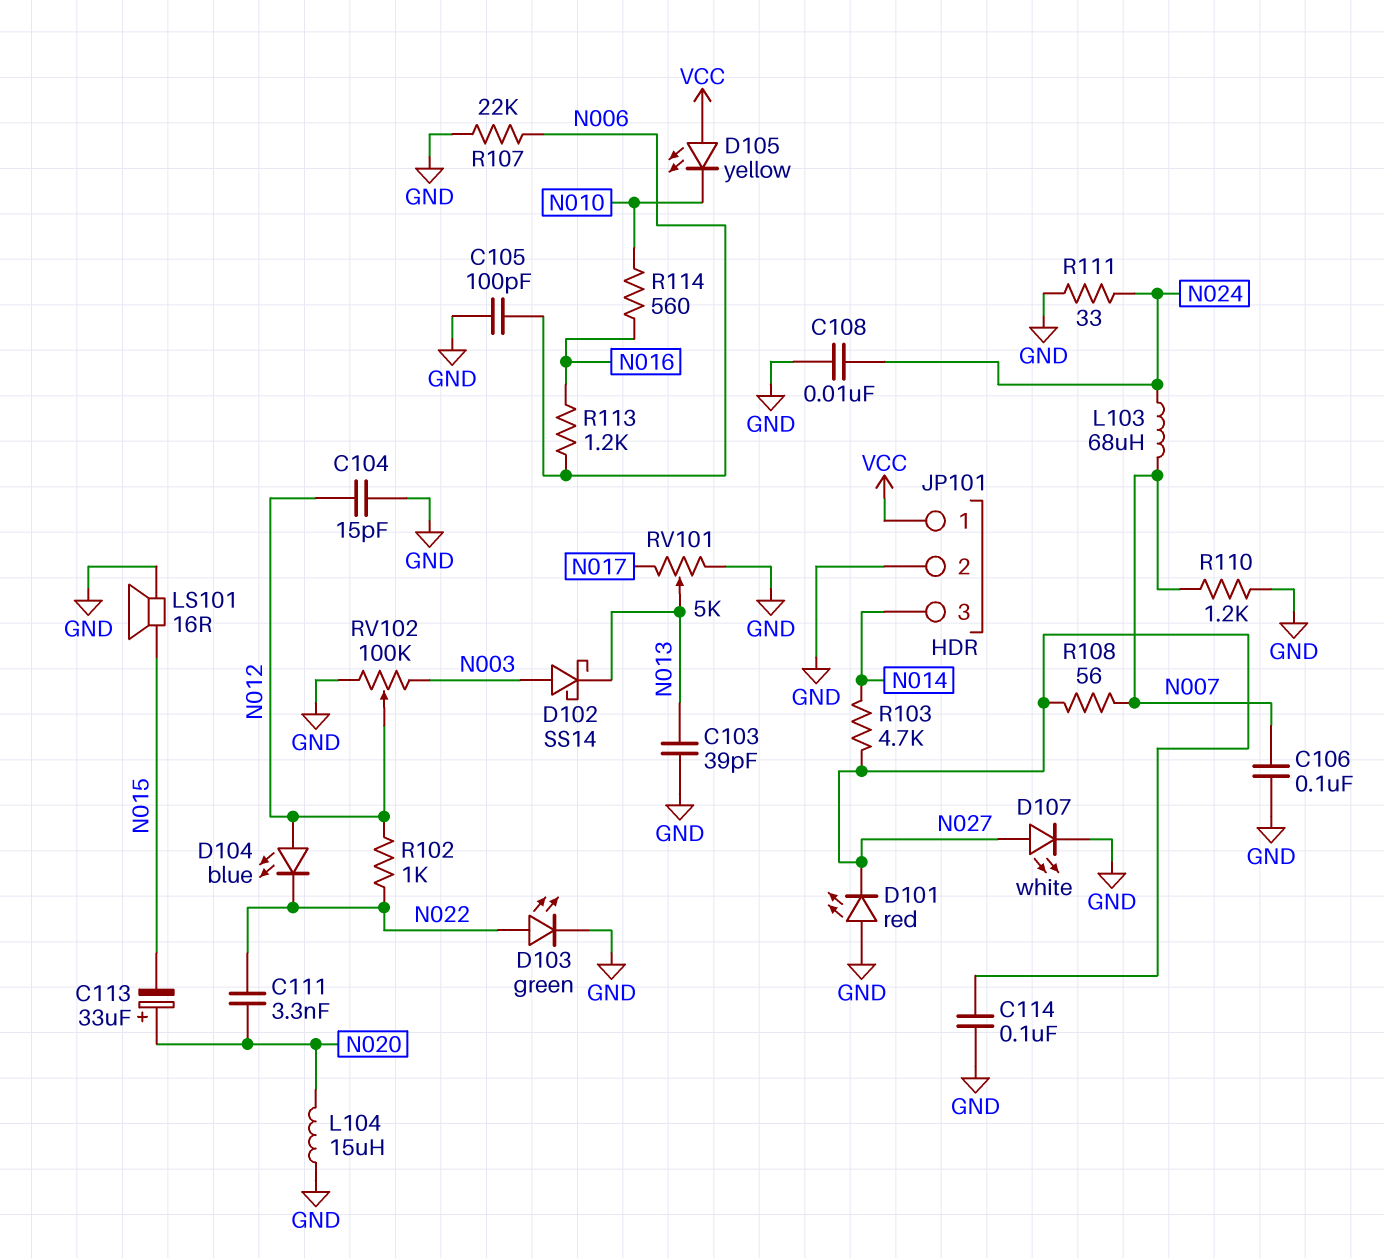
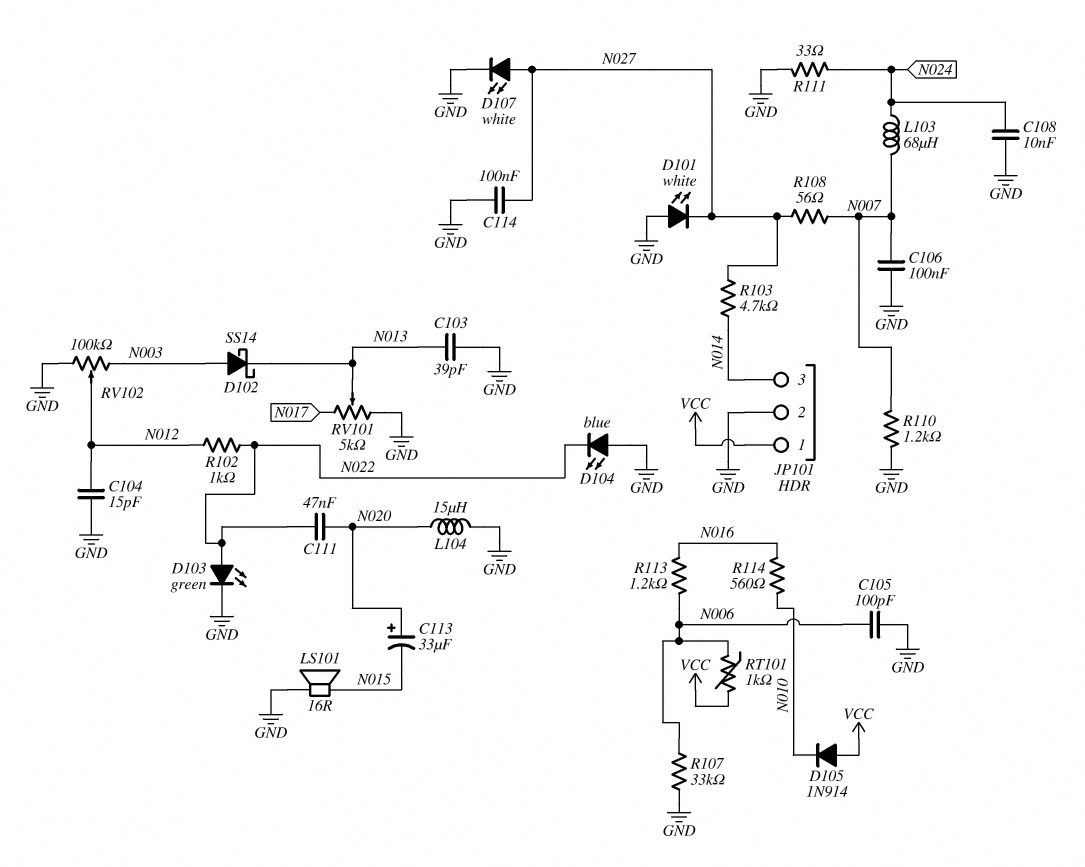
C111: 3.3nF (N020, N022) -> 47nF (N020, N022)
D101: LED red (A GND, K N027) -> LED white (A GND, K N027)
D104: LED blue (A N012, K N022) -> LED blue (A GND, K N022)
D105: LED yellow (A VCC, K N010) -> diode 1N914 (A VCC, K N010)
R107: 22k (GND, N006) -> 33k (GND, N006)
RT101: none -> 1k (N006, VCC)

